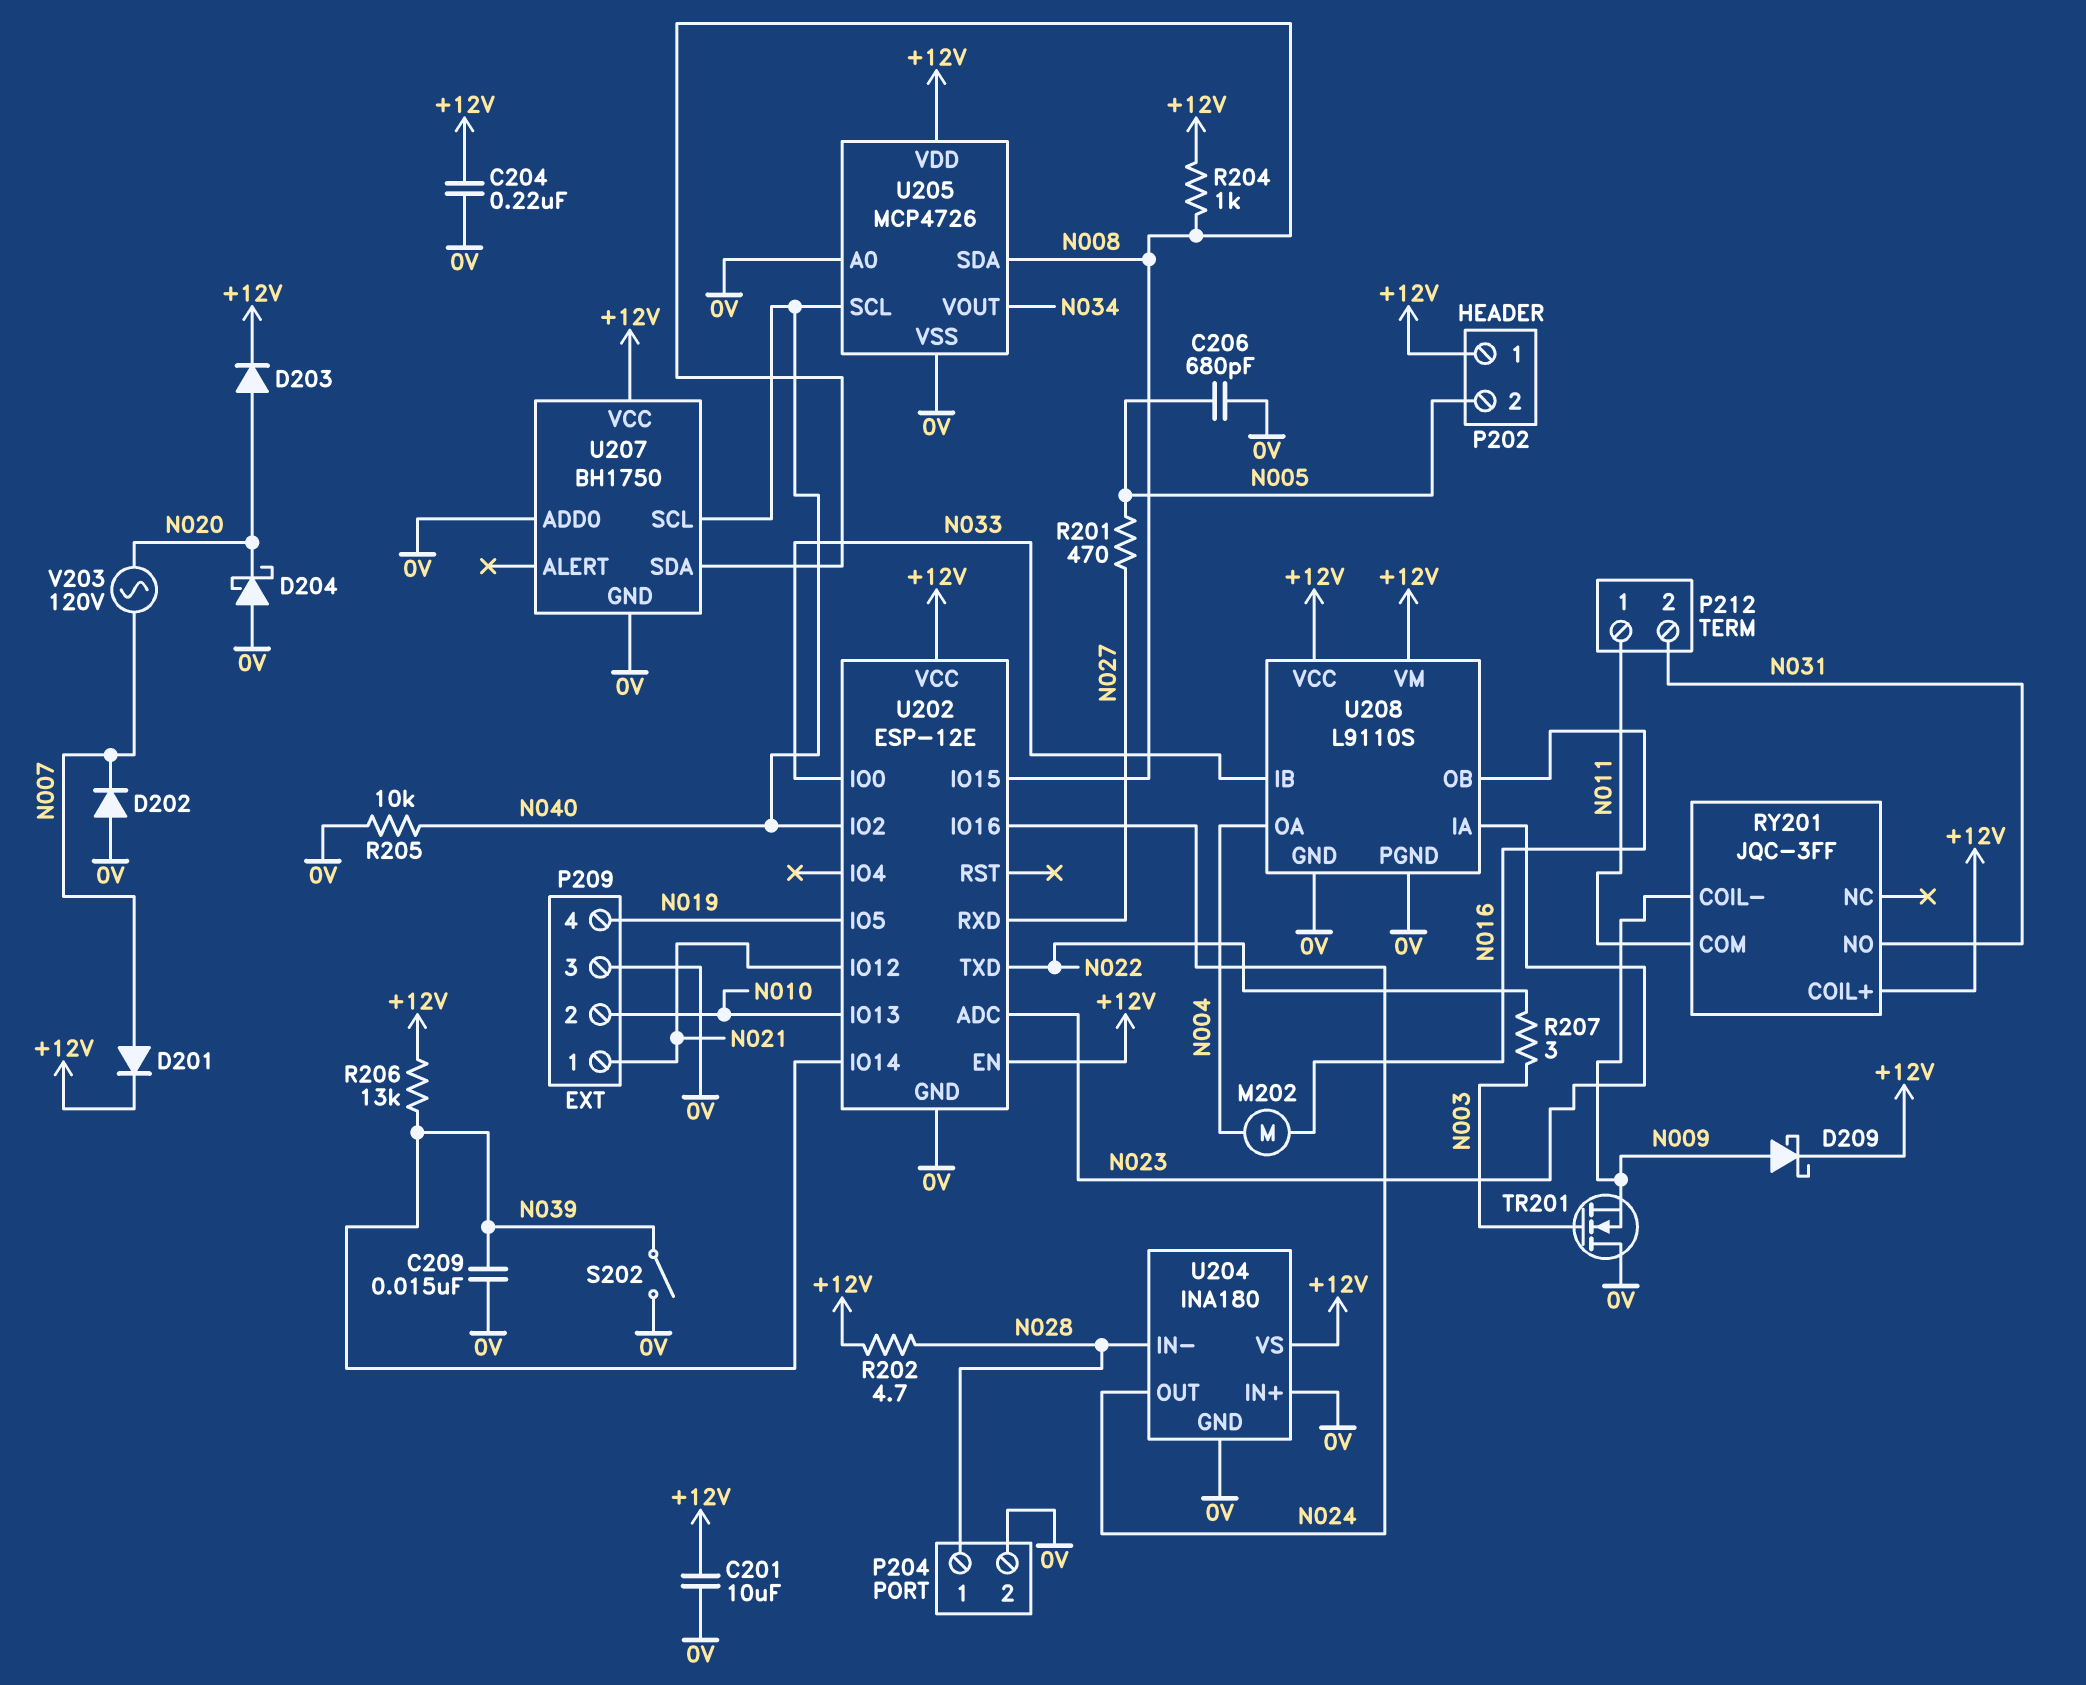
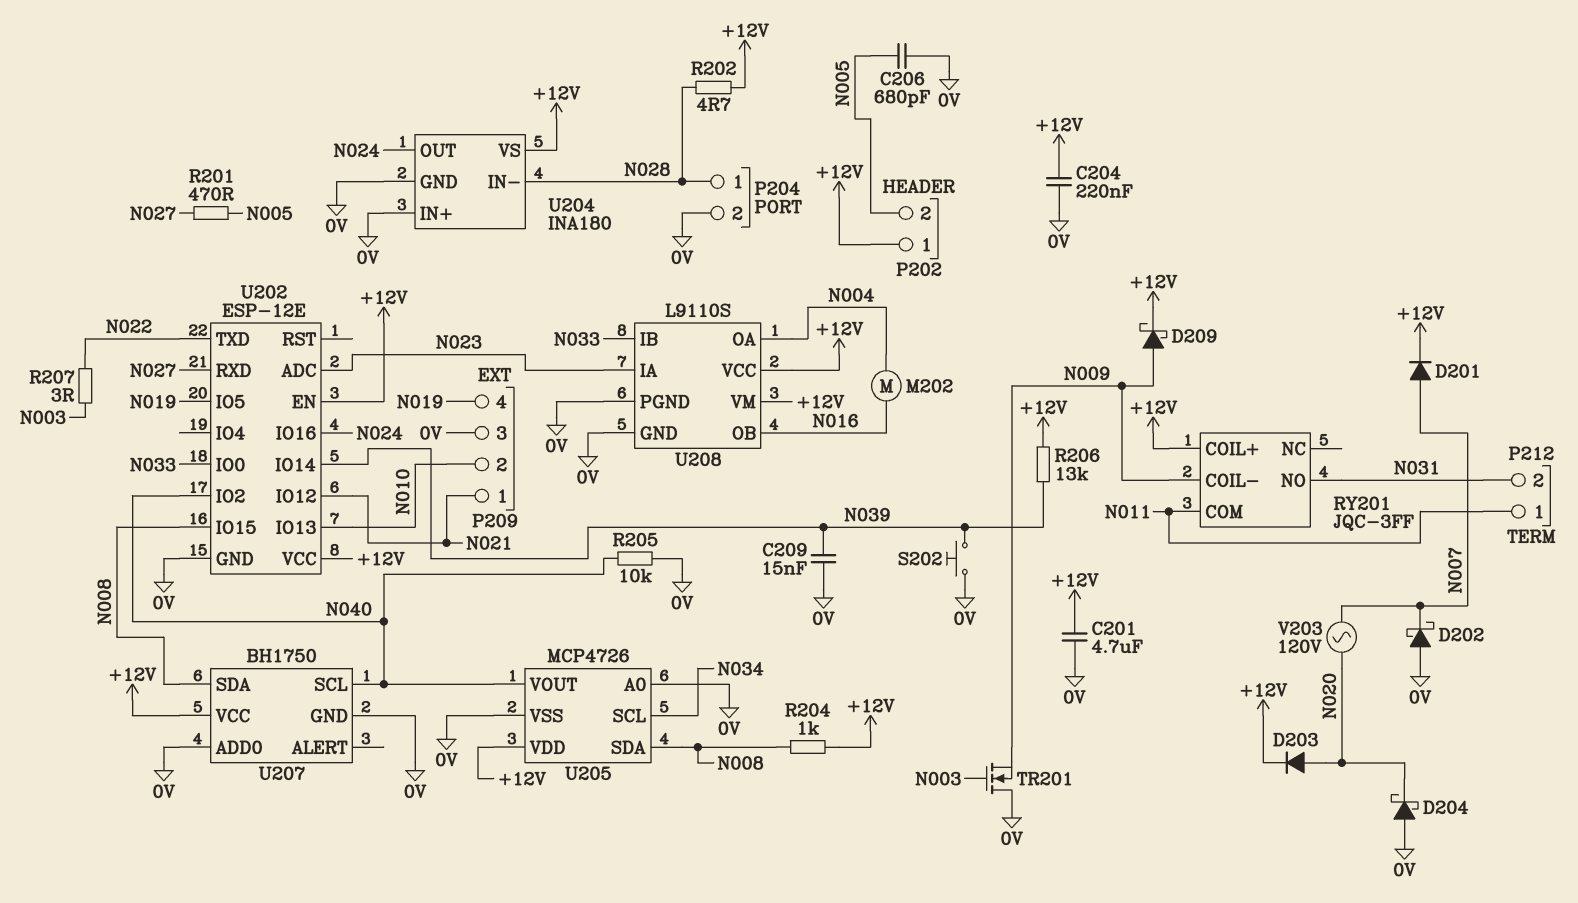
C201: 10uF (+12V, 0V) -> 4.7uF (+12V, 0V)
D202: diode (A 0V, K N007) -> schottky (A 0V, K N007)
S202: switch (0V, N039) -> button (0V, N039)
U205 pin SCL: N040 -> N034
U205 pin VOUT: N034 -> N040

